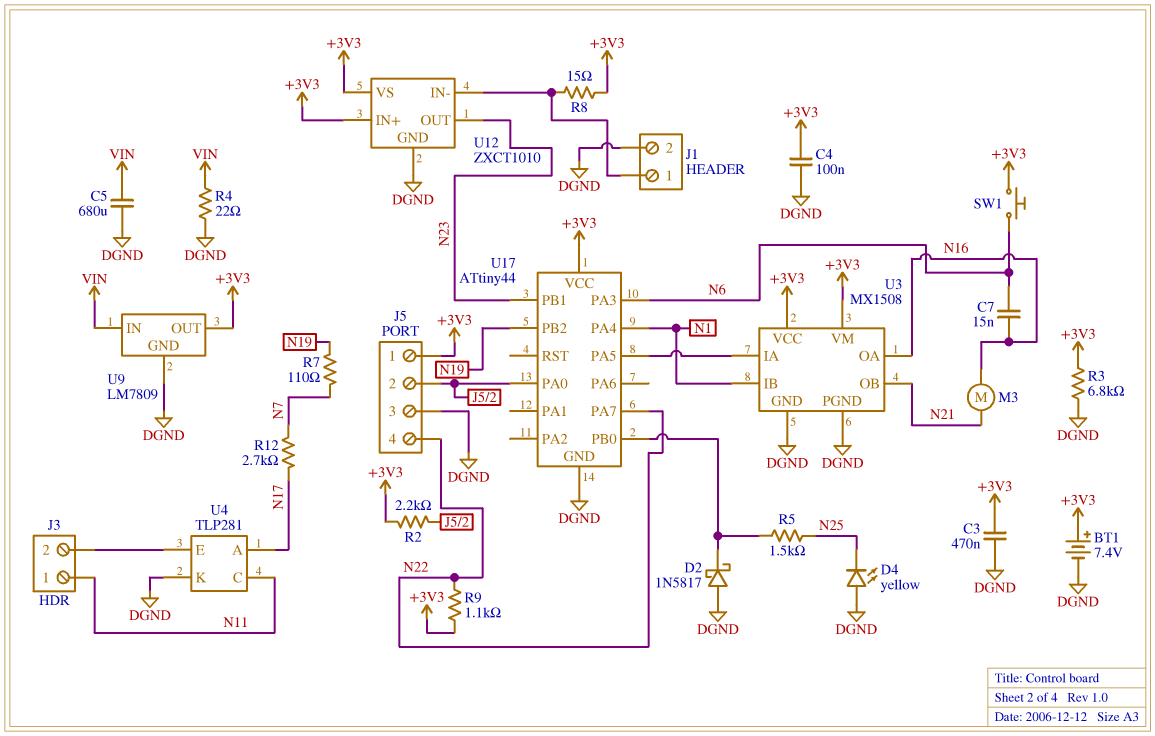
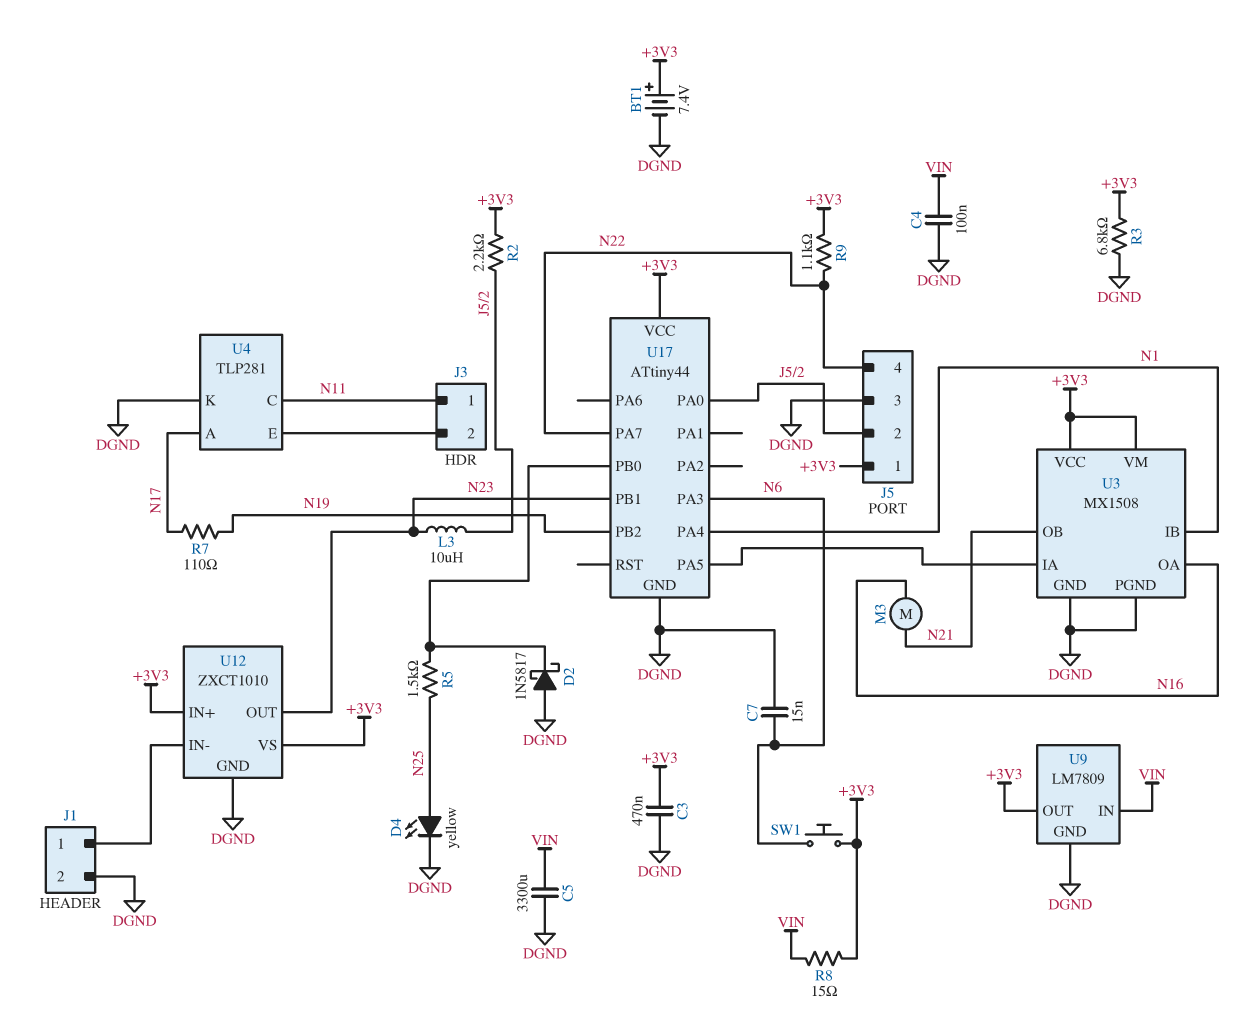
C4: 100nF (+3V3, DGND) -> 100nF (DGND, VIN)
C5: 680uF (DGND, VIN) -> 3300uF (DGND, VIN)
C7: 15nF (N6, N16) -> 15nF (DGND, N6)
D4: LED yellow (A DGND, K N25) -> LED yellow (A N25, K DGND)
L3: none -> 10uH (J5/2, N23)
R4: 22 (DGND, VIN) -> none
R7: 110 (N7, N19) -> 110 (N17, N19)
R8: 15 (+3V3, J1/1) -> 15 (+3V3, VIN)
R12: 2.7k (N7, N17) -> none

